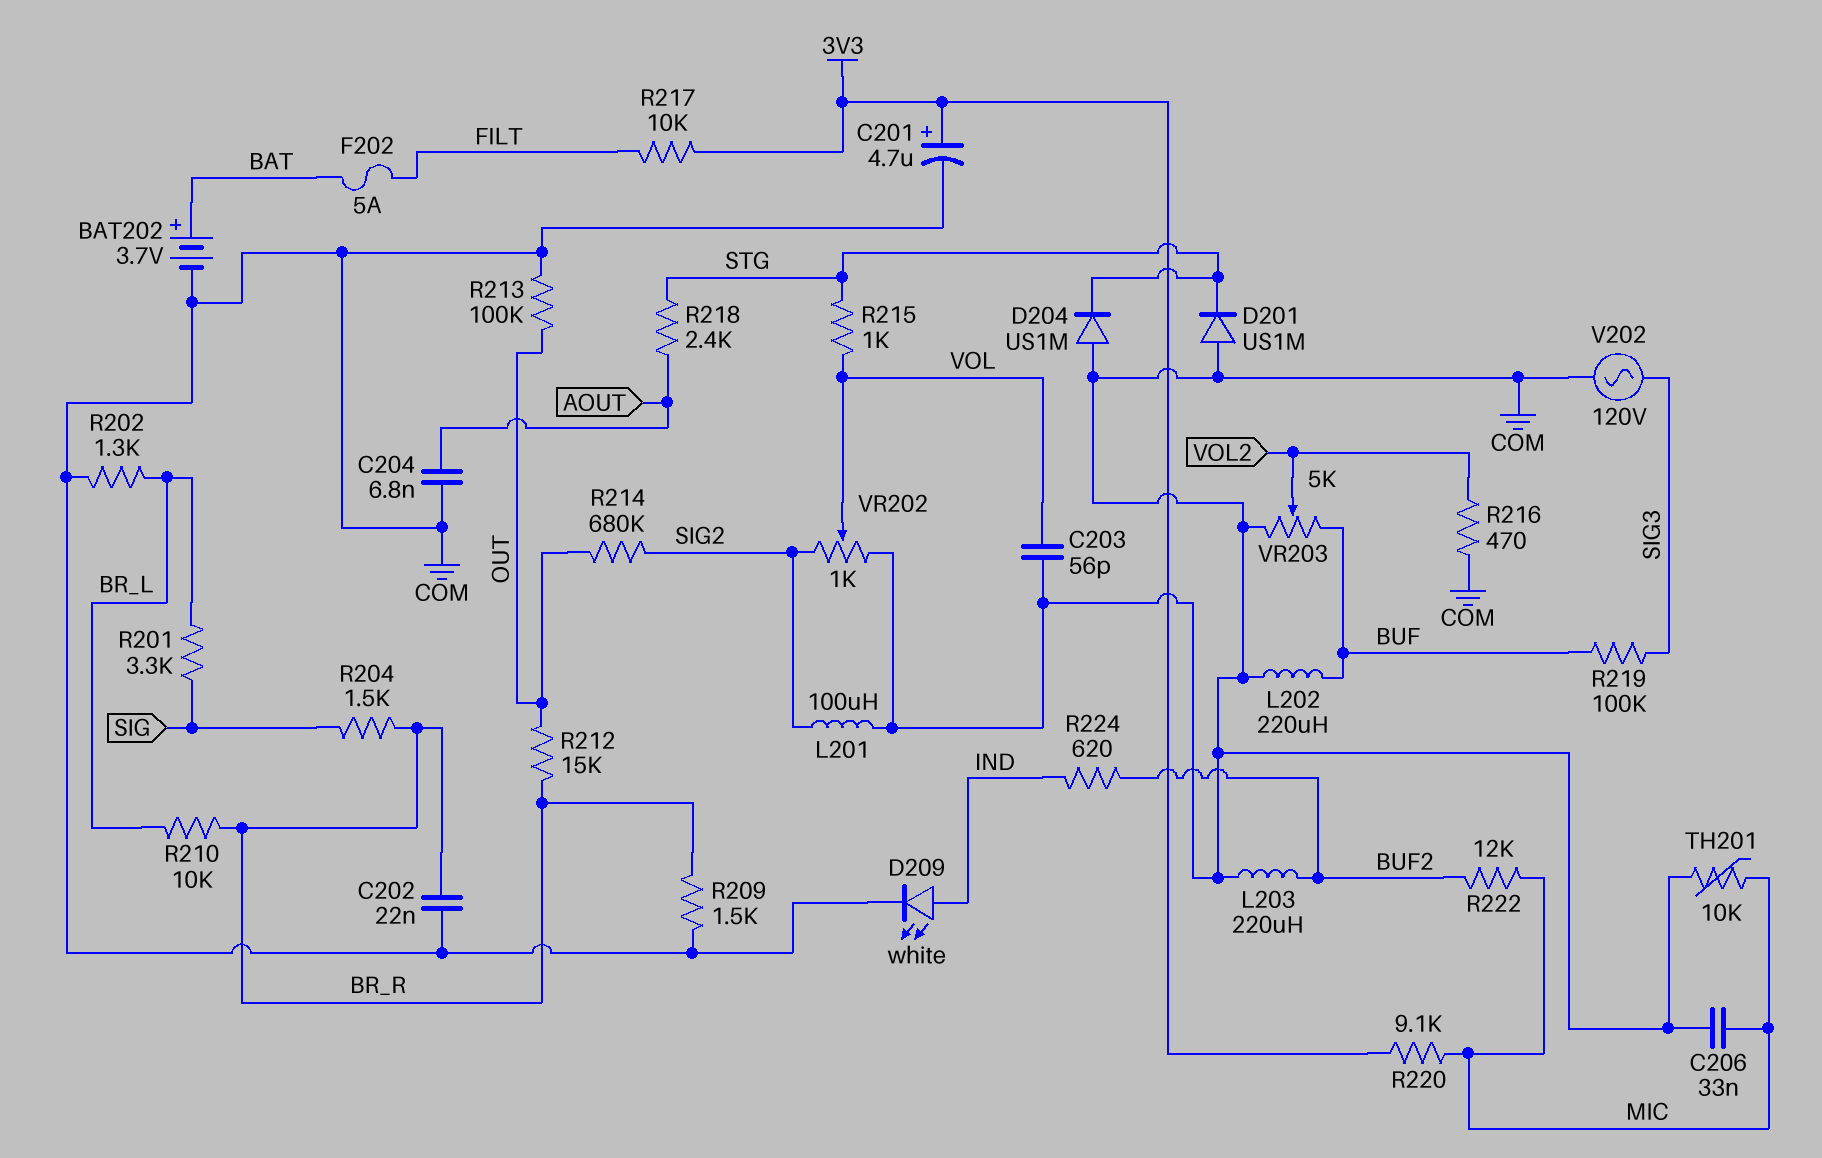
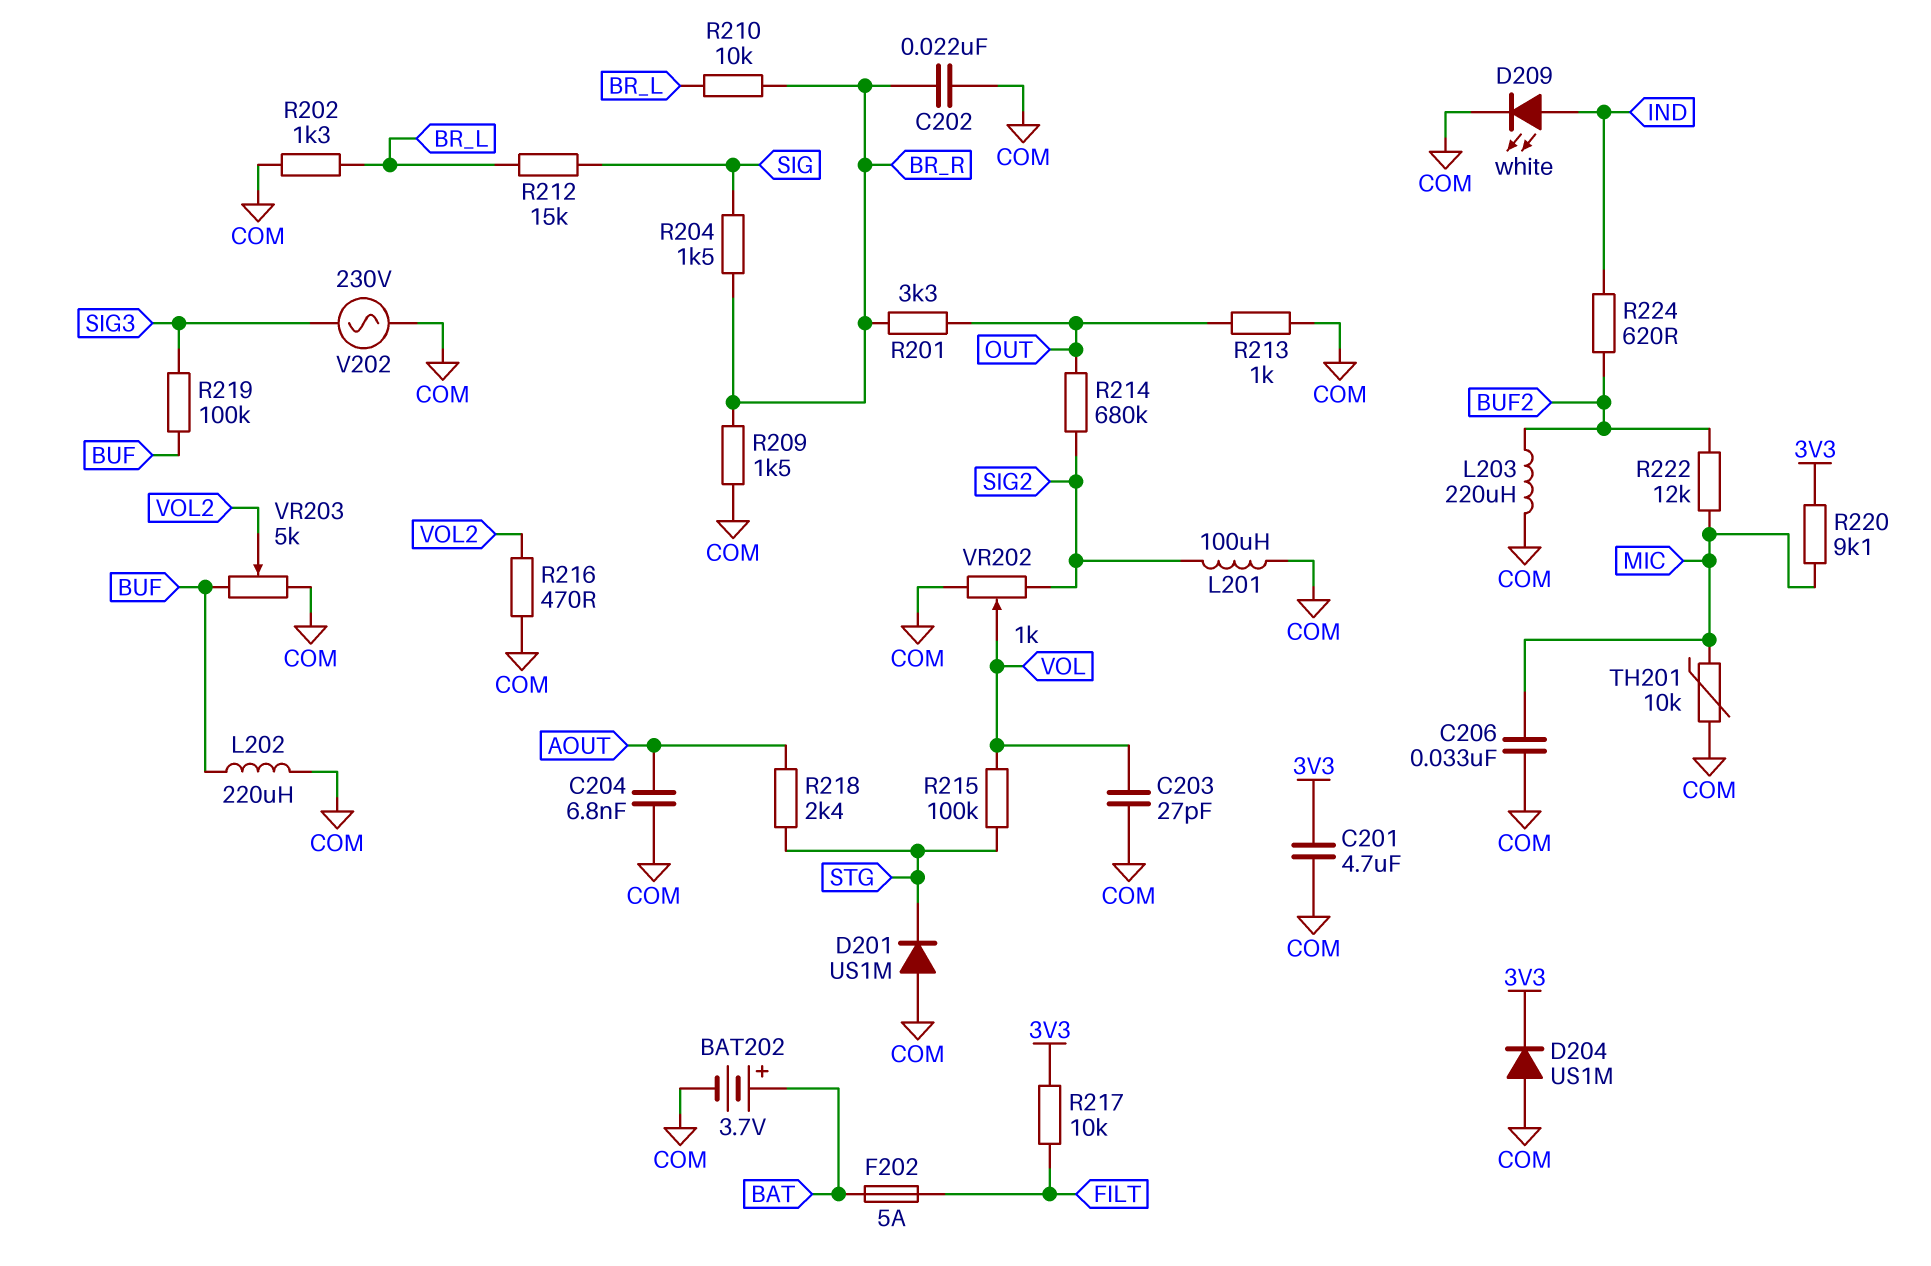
C201: 4.7uF (plus 3V3, minus COM) -> 4.7uF (3V3, COM)
C203: 56pF (COM, VOL) -> 27pF (COM, VOL)
D204: diode US1M (A COM, K STG) -> diode US1M (A COM, K 3V3)
R201: 3.3k (BR_L, SIG) -> 3.3k (BR_R, OUT)
R212: 15k (BR_R, OUT) -> 15k (BR_L, SIG)
R213: 100k (COM, OUT) -> 1k (COM, OUT)
R215: 1k (STG, VOL) -> 100k (STG, VOL)
V202: AC 120V (COM, SIG3) -> AC 230V (COM, SIG3)

